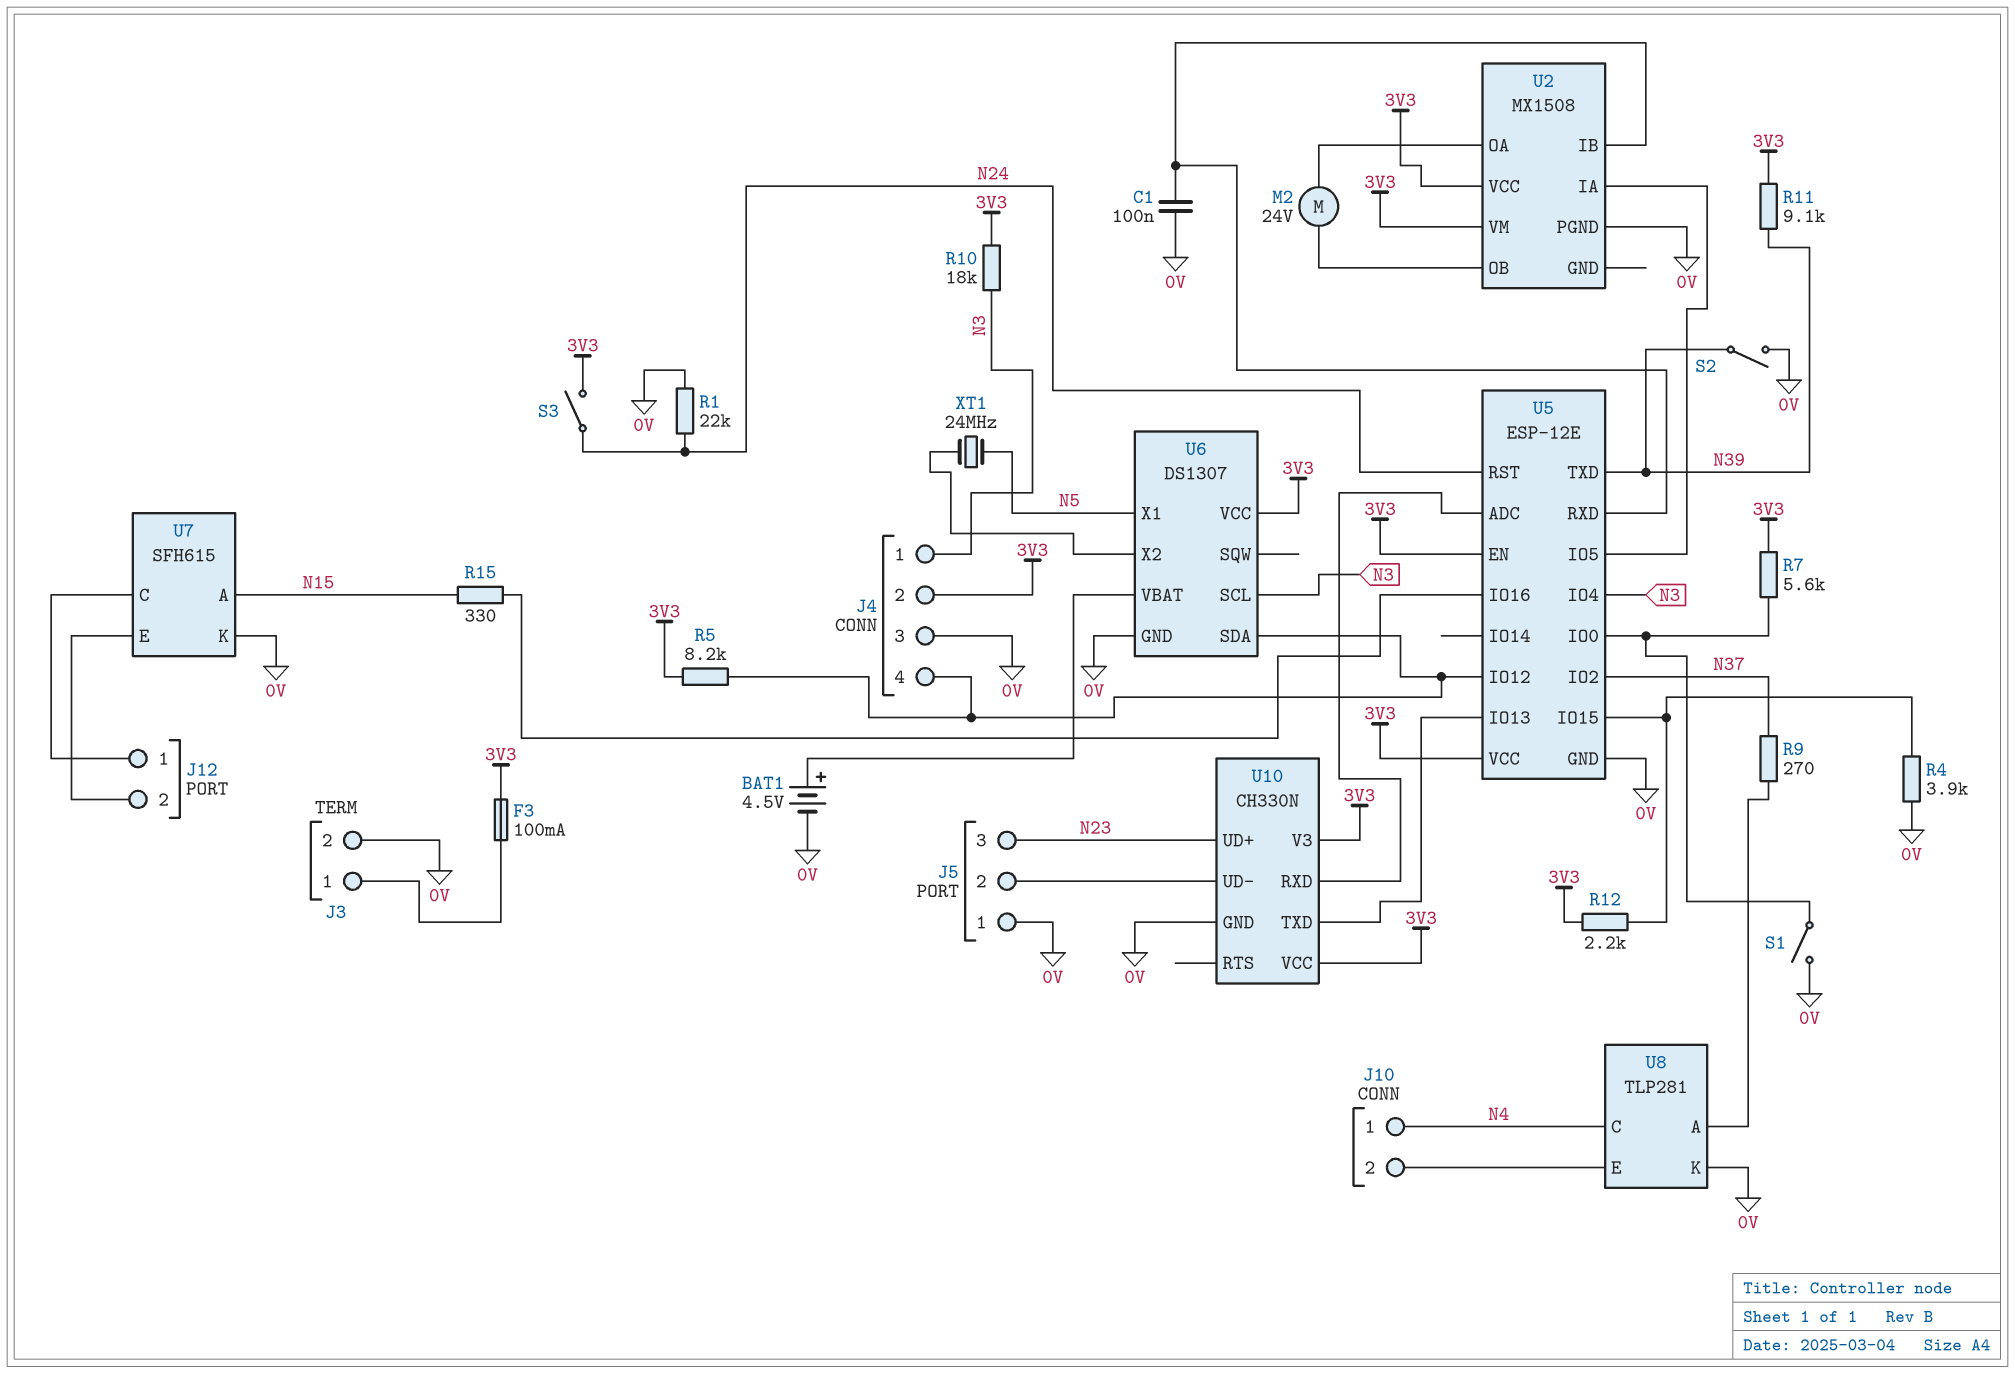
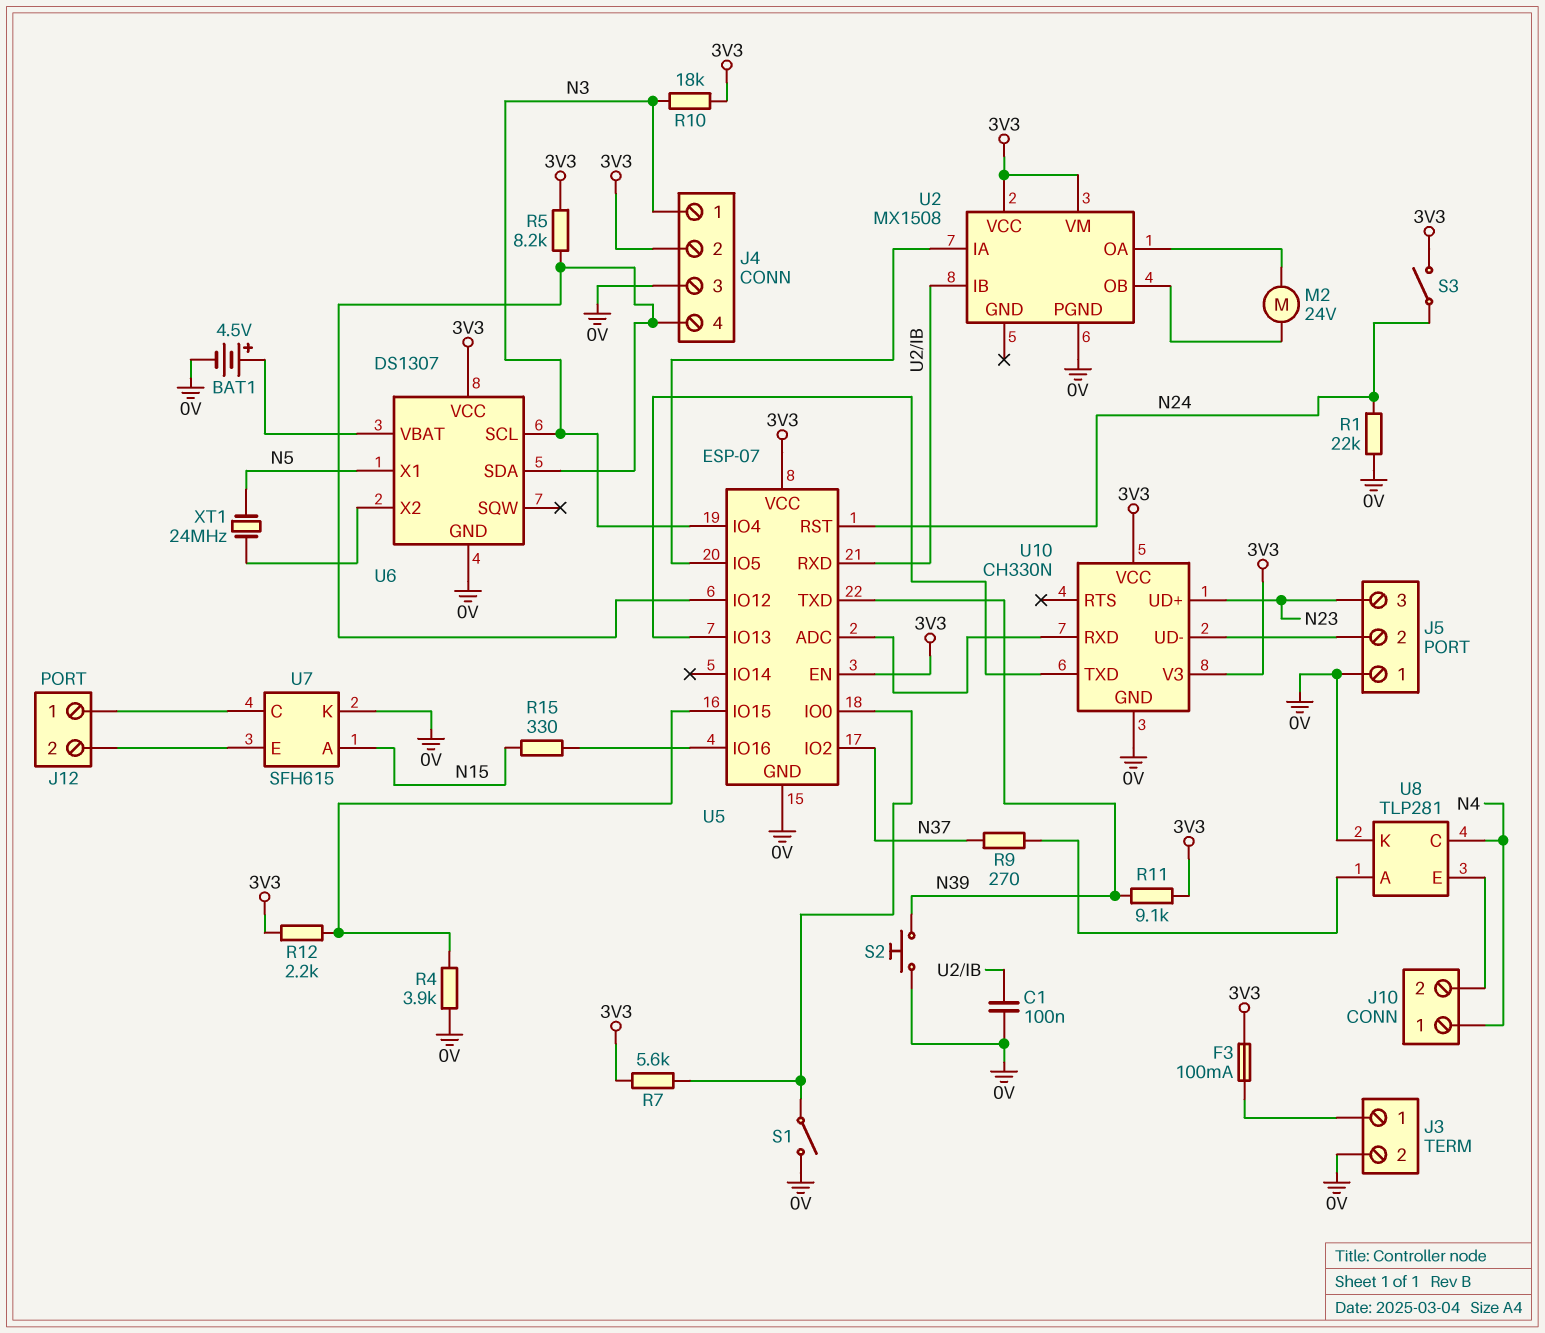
S2: switch (0V, N39) -> button (0V, N39)
U5: ESP-12E -> ESP-07

